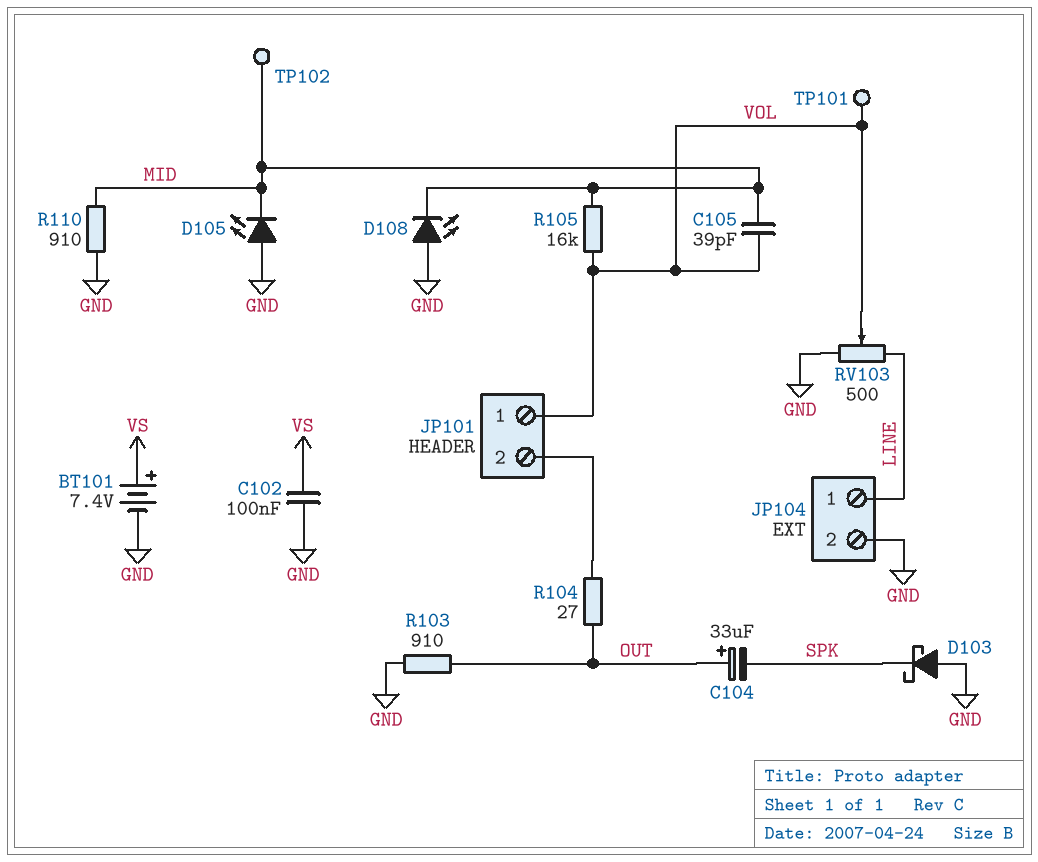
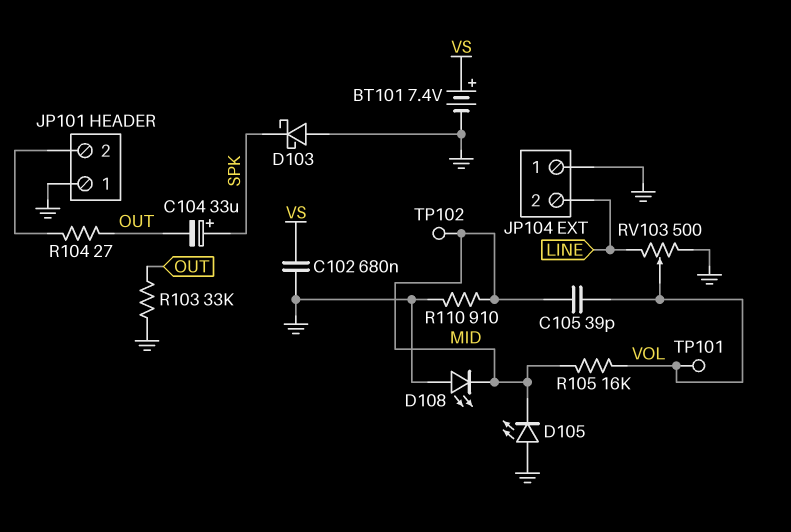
C102: 100nF (GND, VS) -> 680nF (GND, VS)
C104: 33uF (plus OUT, minus SPK) -> 33uF (plus SPK, minus OUT)
JP101 pin 1: VOL -> GND
JP104 pin 1: LINE -> GND
JP104 pin 2: GND -> LINE
R103: 910 (GND, OUT) -> 33k (GND, OUT)

